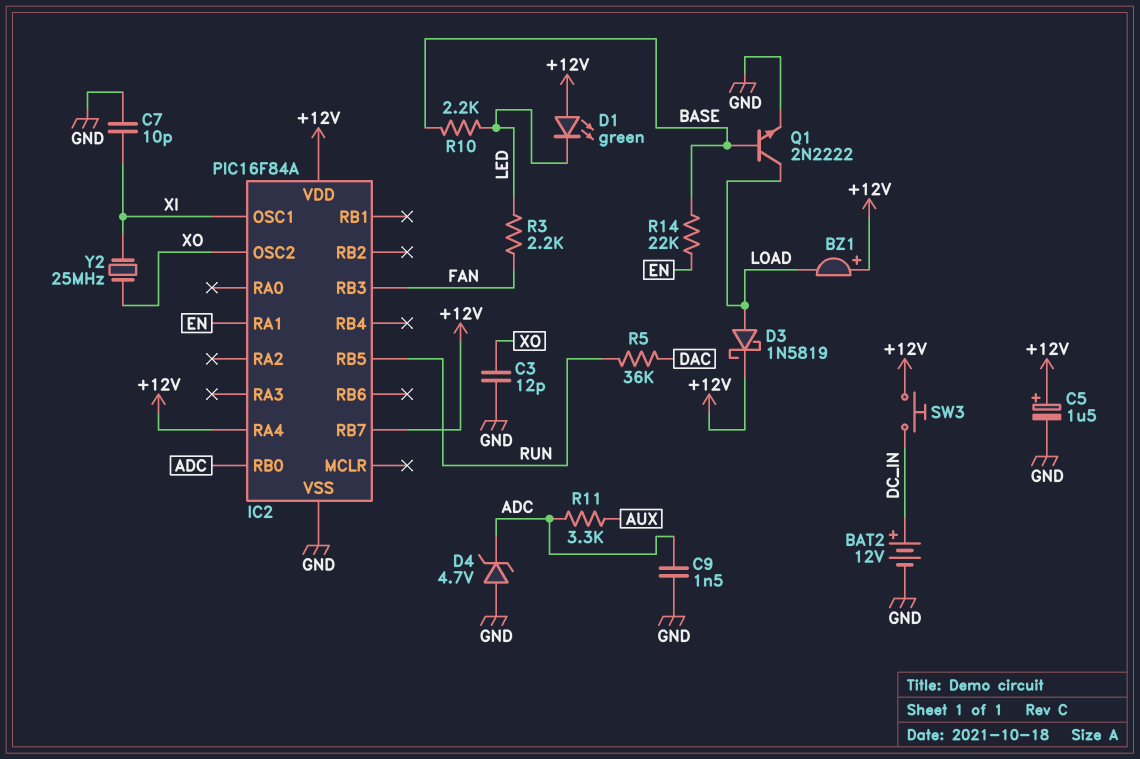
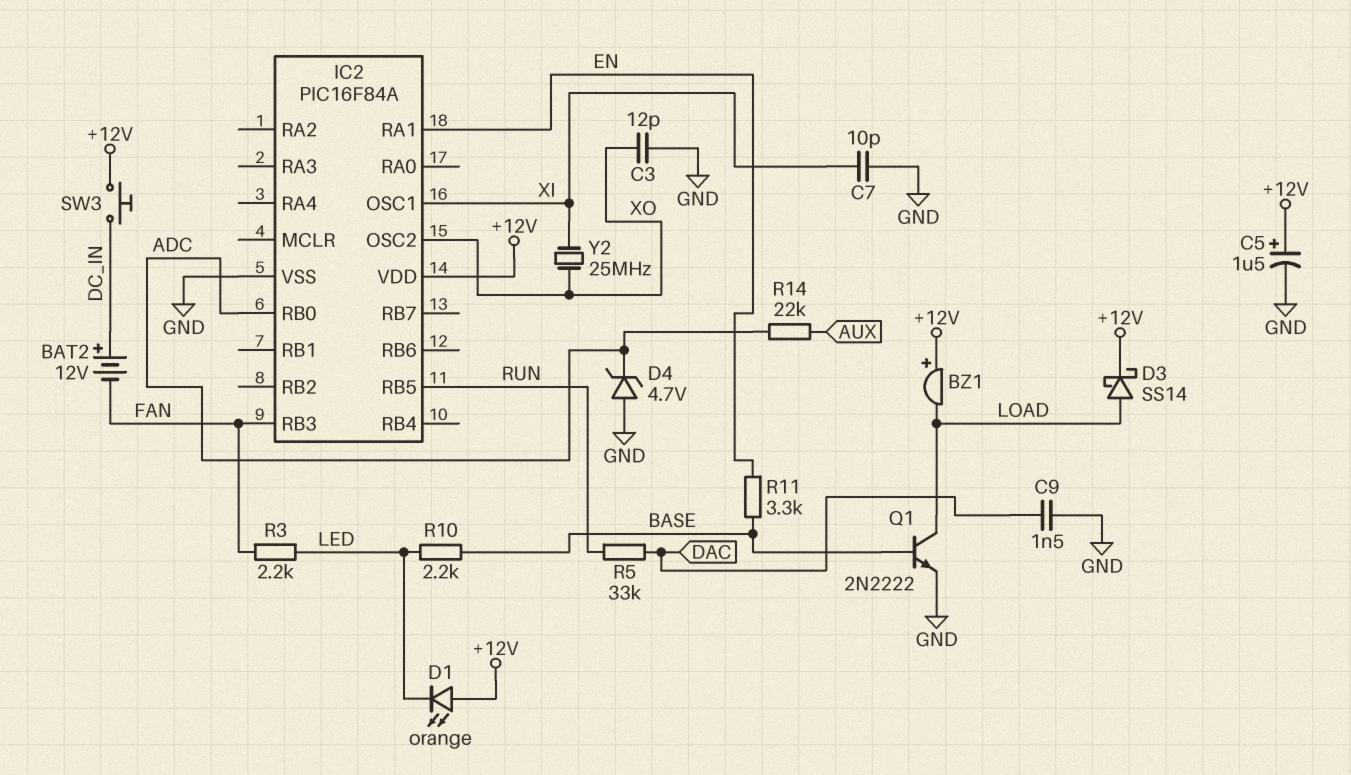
BAT2: 12V (plus DC_IN, minus GND) -> 12V (plus DC_IN, minus FAN)
C9: 1.5nF (ADC, GND) -> 1.5nF (DAC, GND)
D1: LED green (A +12V, K LED) -> LED orange (A +12V, K LED)
D3: schottky 1N5819 (A LOAD, K +12V) -> schottky SS14 (A LOAD, K +12V)
IC2 pin RA4: +12V -> none
IC2 pin RB7: +12V -> none
R5: 36k (DAC, RUN) -> 33k (DAC, RUN)
R11: 3.3k (ADC, AUX) -> 3.3k (BASE, EN)
R14: 22k (BASE, EN) -> 22k (ADC, AUX)

